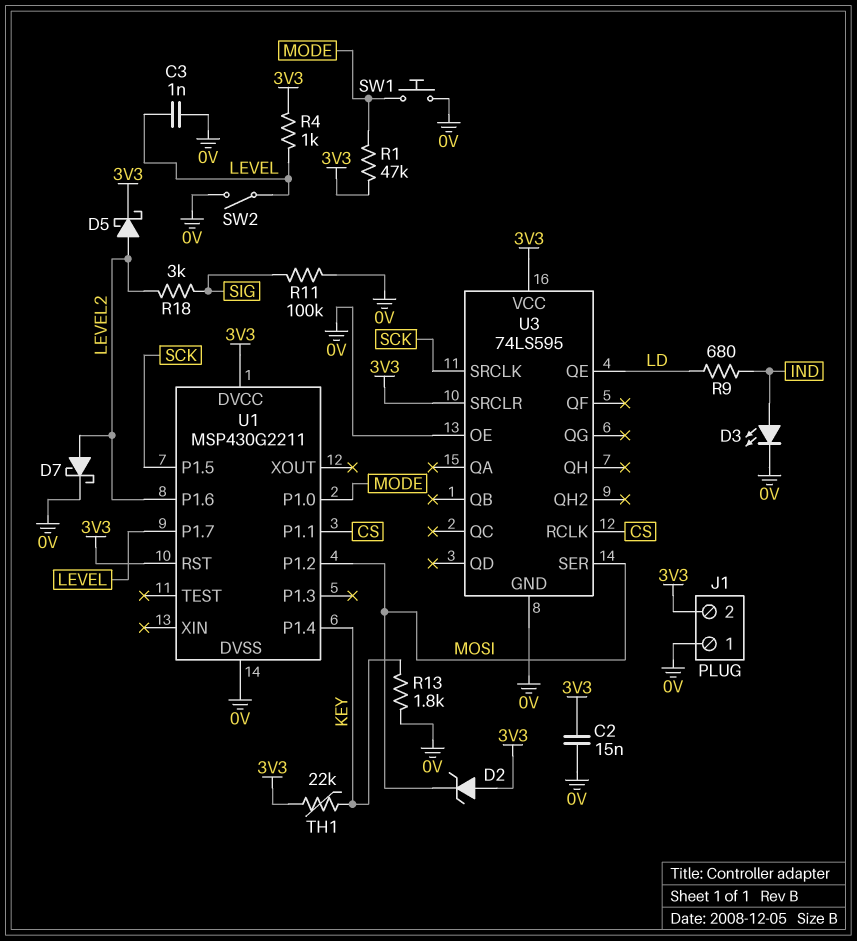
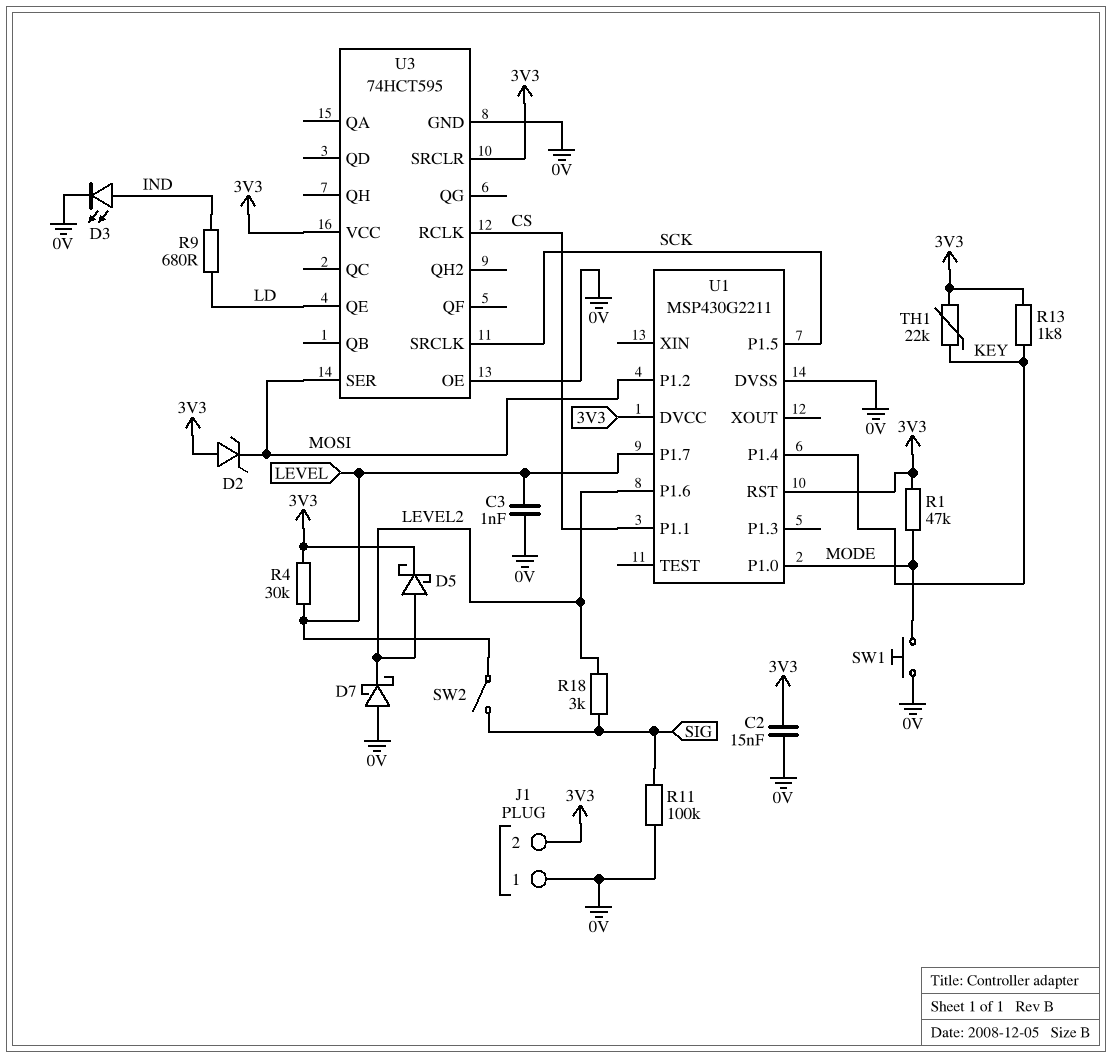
D7: schottky (A LEVEL2, K 0V) -> schottky (A 0V, K LEVEL2)
R4: 1k (3V3, LEVEL) -> 30k (3V3, LEVEL)
R13: 1.8k (0V, KEY) -> 1.8k (3V3, KEY)
SW2: switch (0V, LEVEL) -> switch (LEVEL, SIG)
U3: 74LS595 -> 74HCT595

